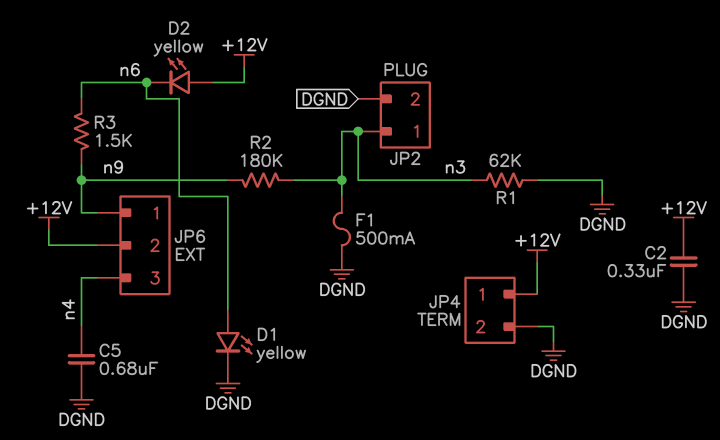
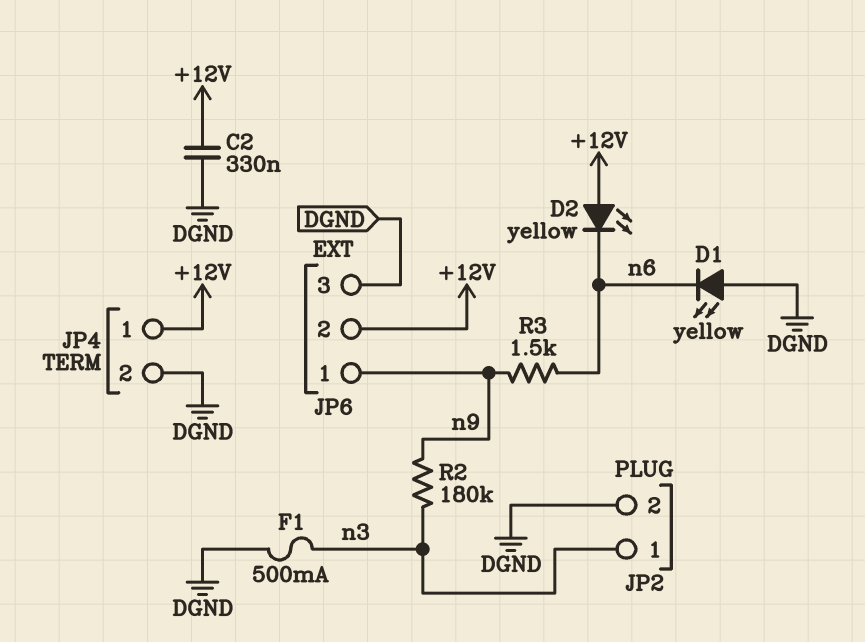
C5: 680nF (DGND, n4) -> none
D1: LED yellow (A n6, K DGND) -> LED yellow (A DGND, K n6)
JP6 pin 3: n4 -> DGND
R1: 62k (DGND, n3) -> none

